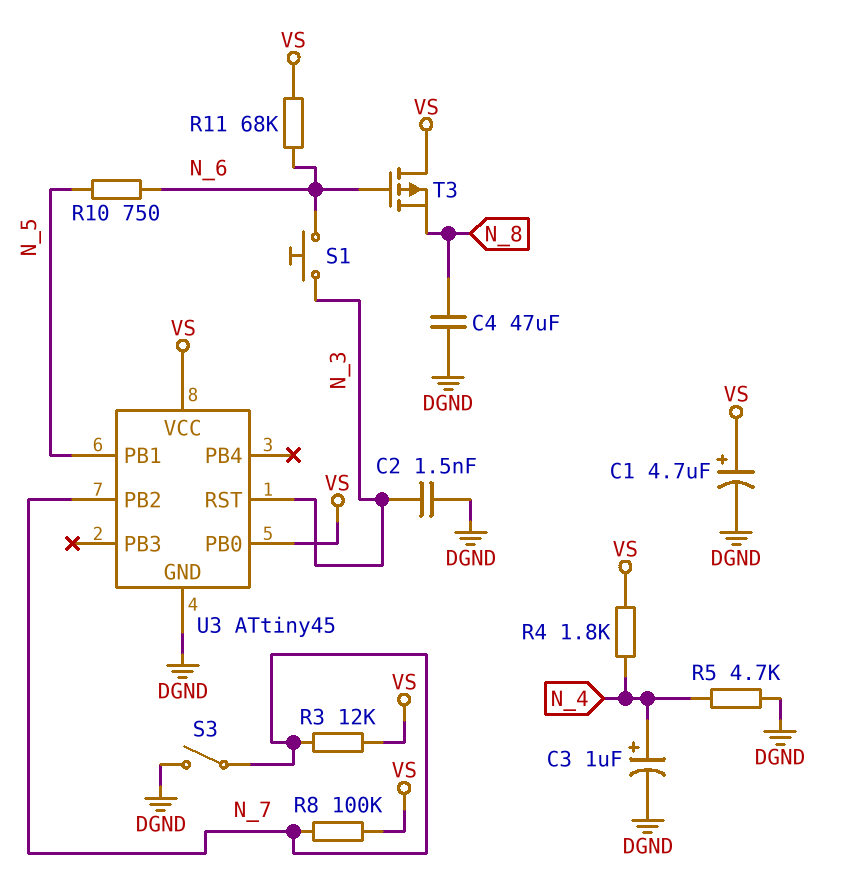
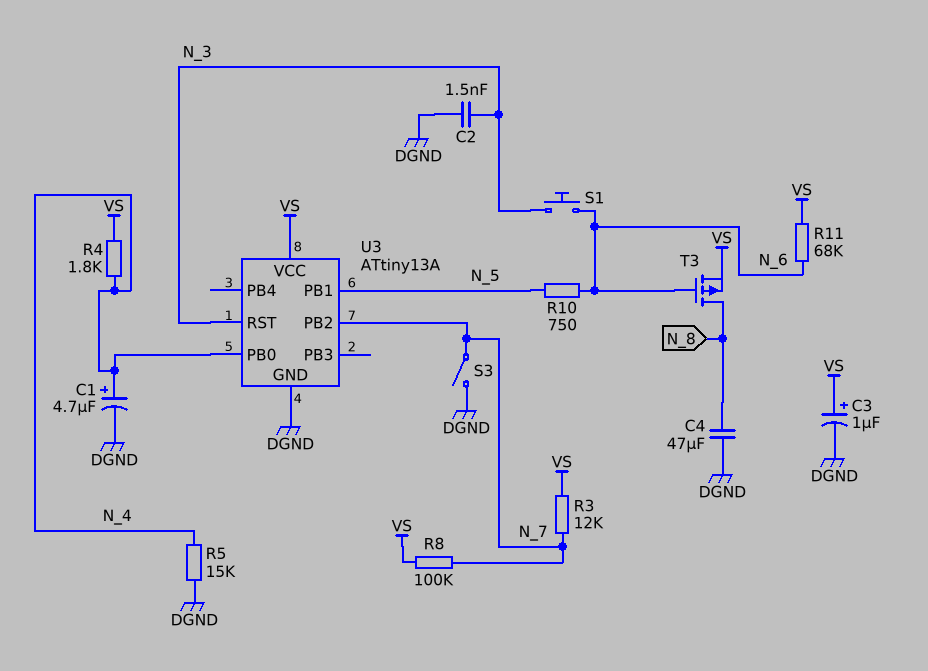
C1: 4.7uF (plus VS, minus DGND) -> 4.7uF (plus N_4, minus DGND)
C3: 1uF (plus N_4, minus DGND) -> 1uF (plus VS, minus DGND)
R5: 4.7k (DGND, N_4) -> 15k (DGND, N_4)
T3: PMOS (G N_6, D VS, S N_8) -> PMOS (G N_6, D N_8, S VS)
U3: ATtiny45 -> ATtiny13A
U3 pin PB0: VS -> N_4

